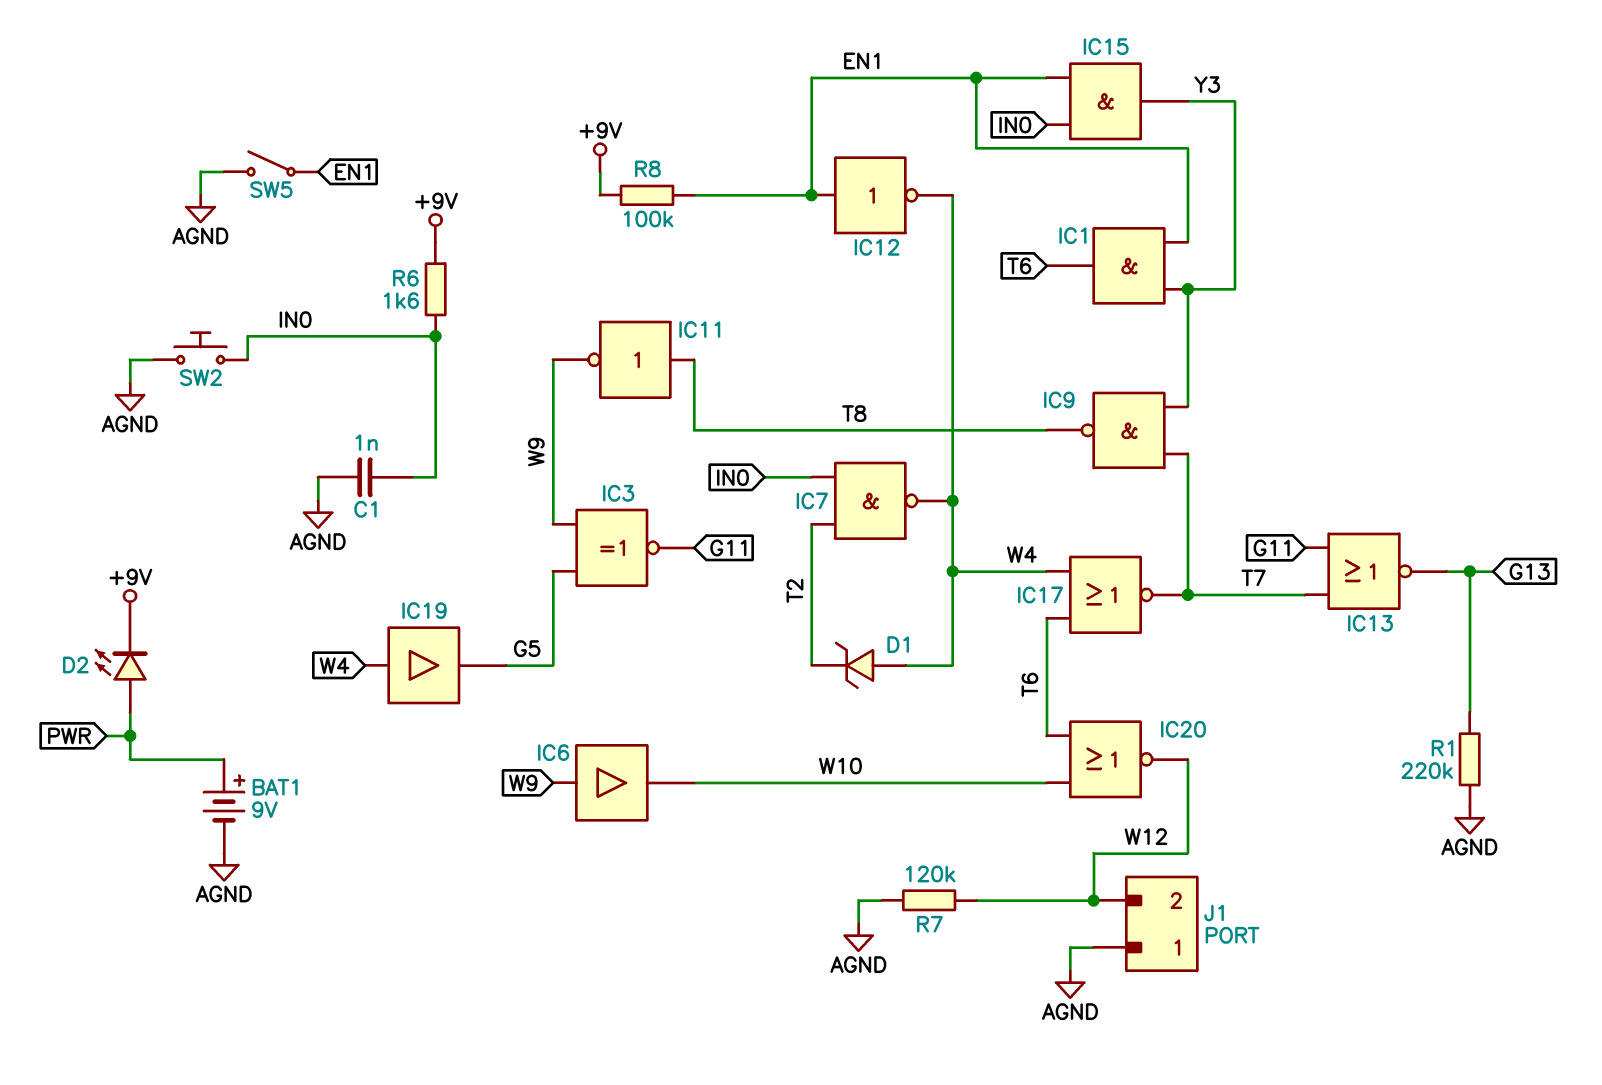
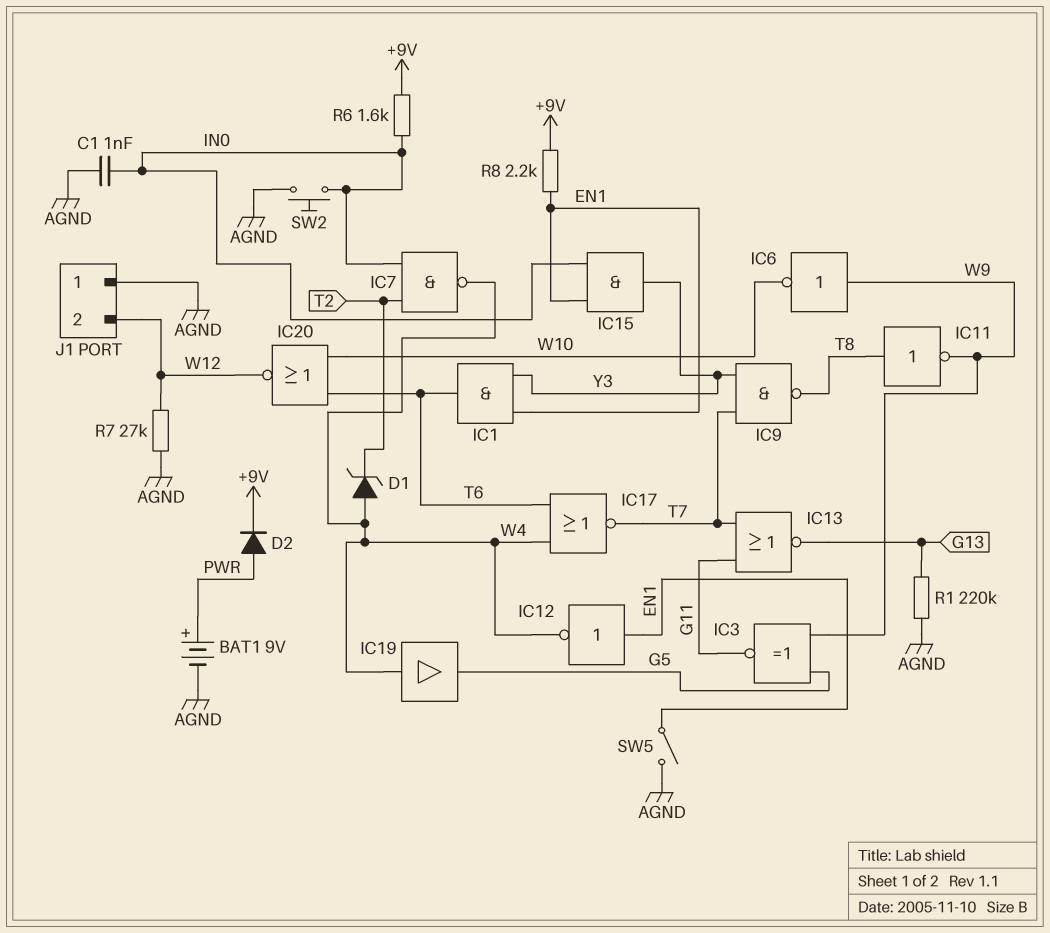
D2: LED (A PWR, K +9V) -> diode (A PWR, K +9V)
IC6: buffer (in W9, out W10) -> NOT (in W9, out W10)
R7: 120k (AGND, W12) -> 27k (AGND, W12)
R8: 100k (+9V, EN1) -> 2.2k (+9V, EN1)

